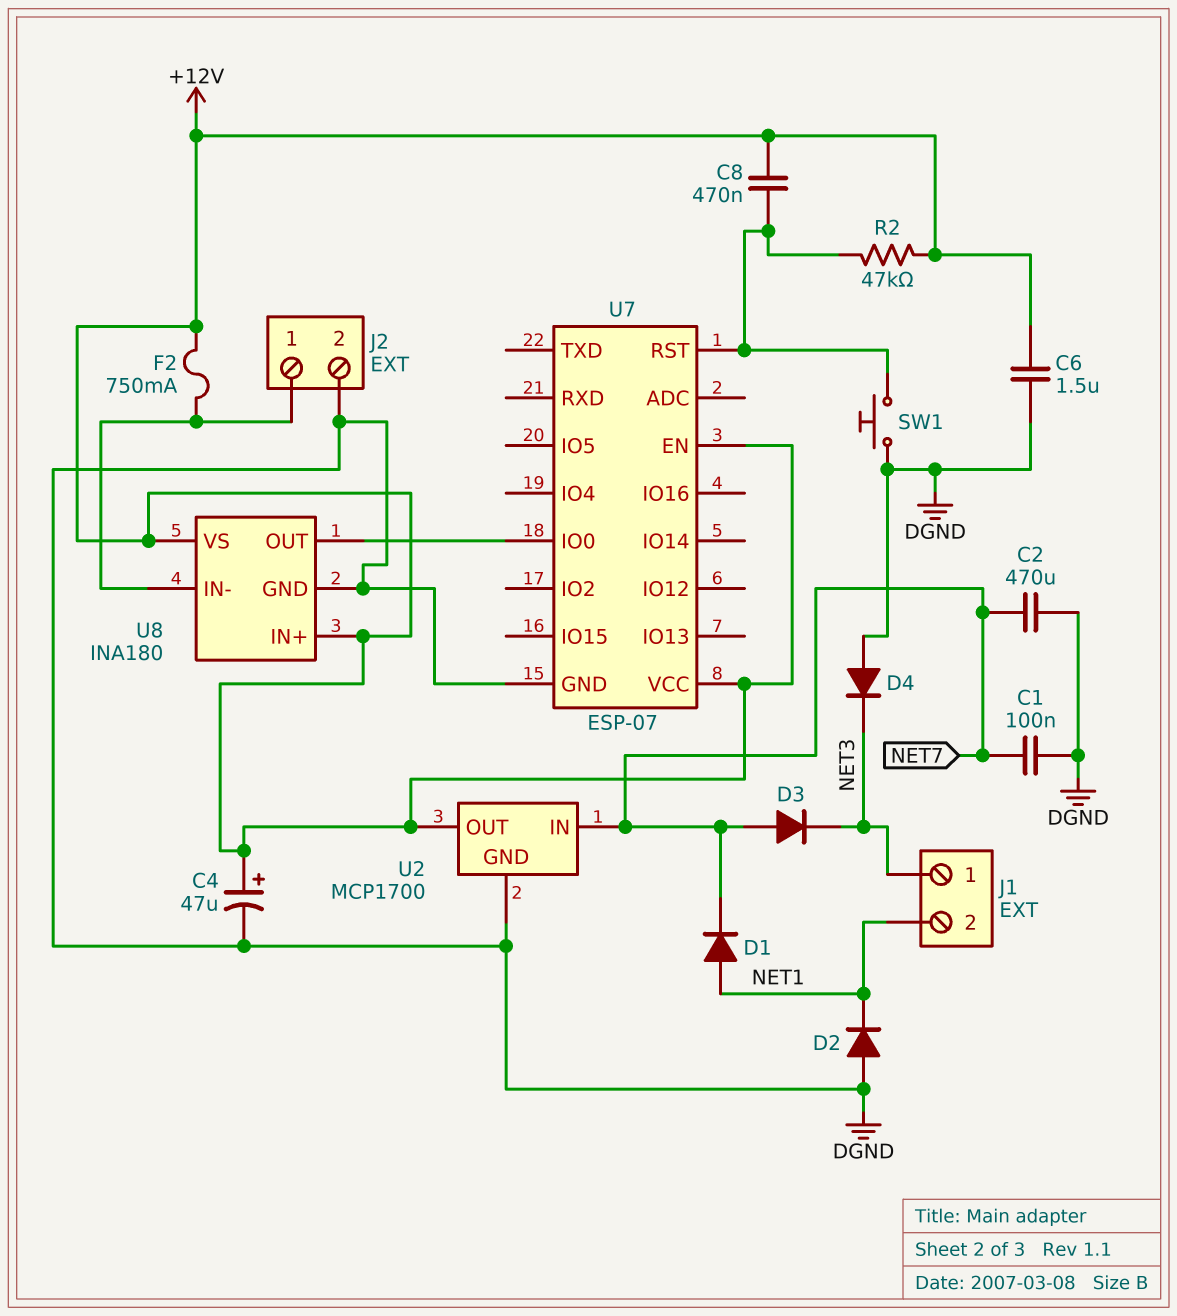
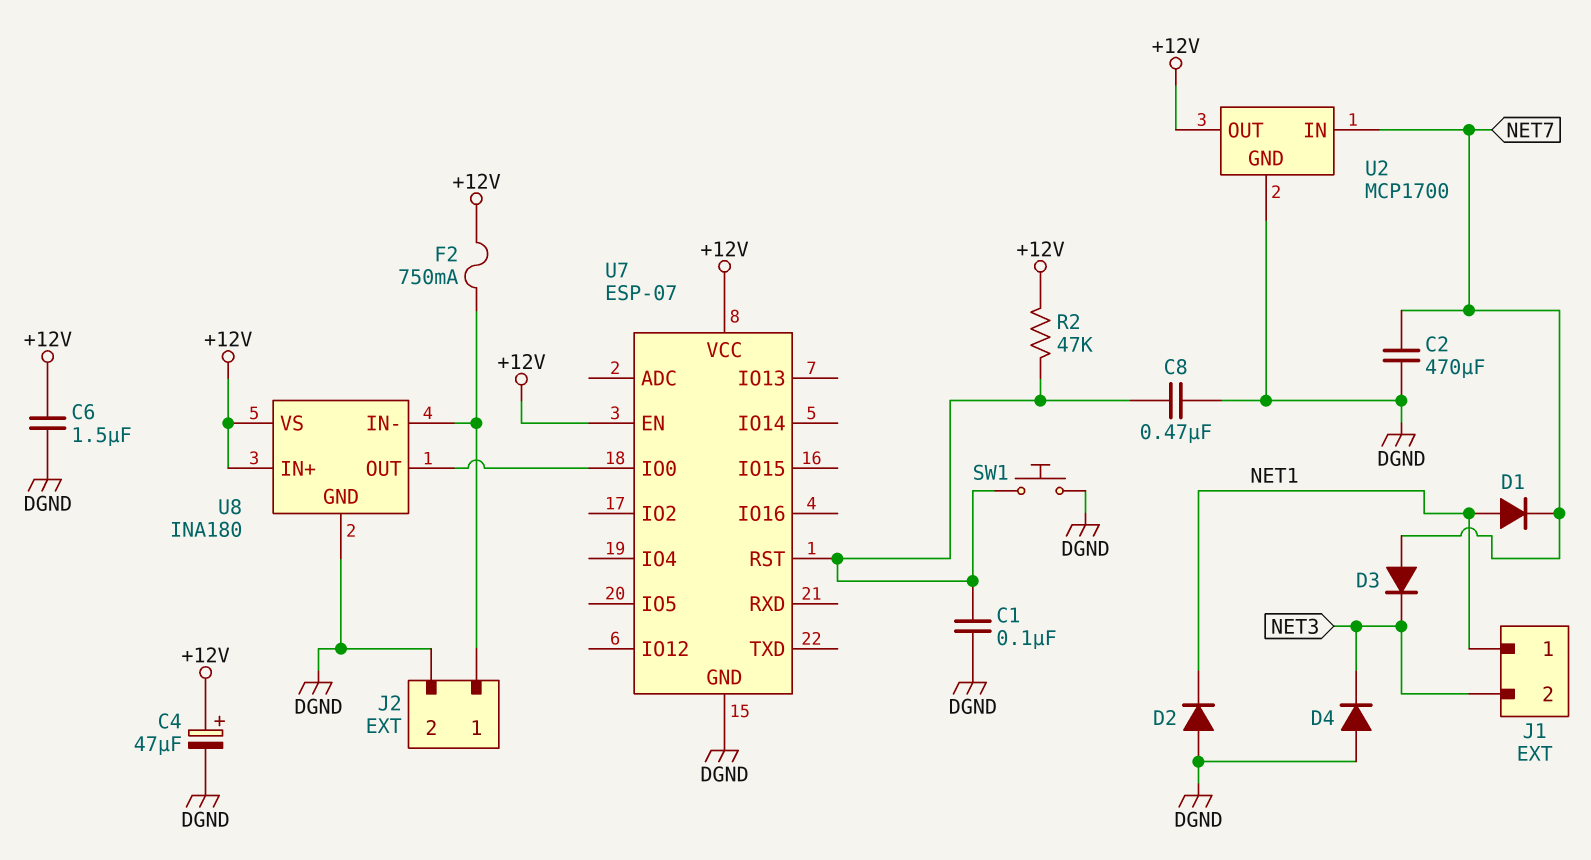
C1: 100nF (DGND, NET7) -> 100nF (DGND, U7/RST)
C8: 470nF (+12V, U7/RST) -> 470nF (DGND, U7/RST)
J1 pin 1: NET3 -> NET1
J1 pin 2: NET1 -> NET3

